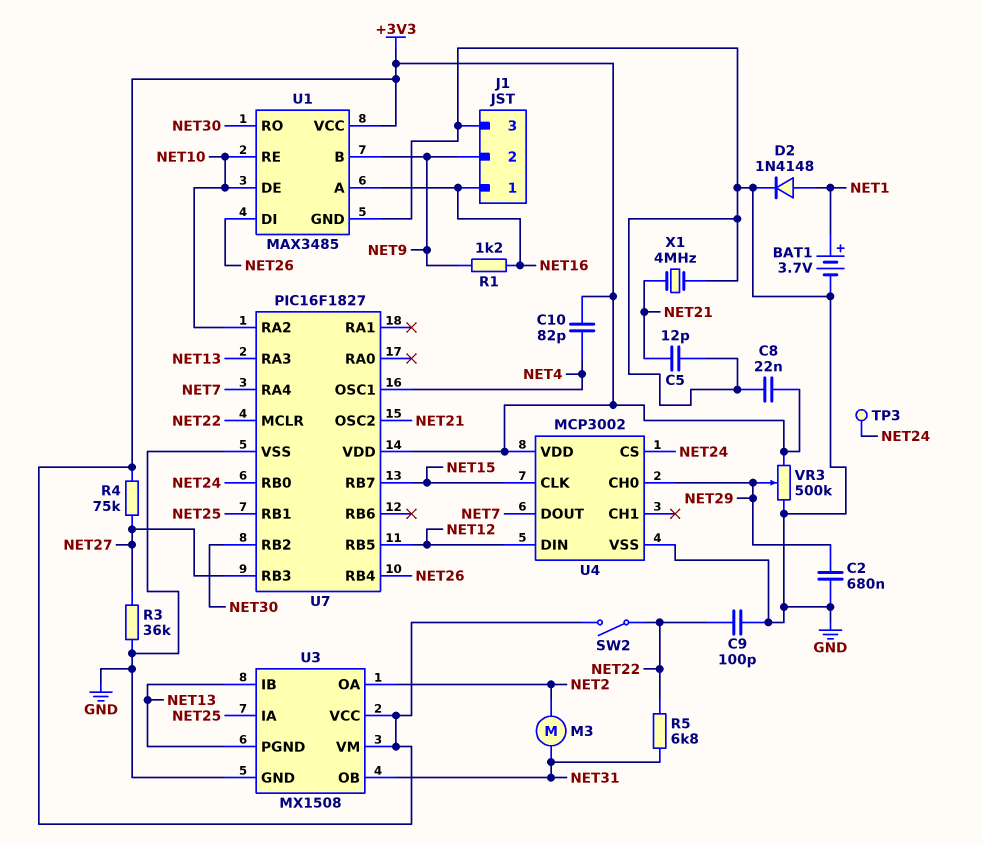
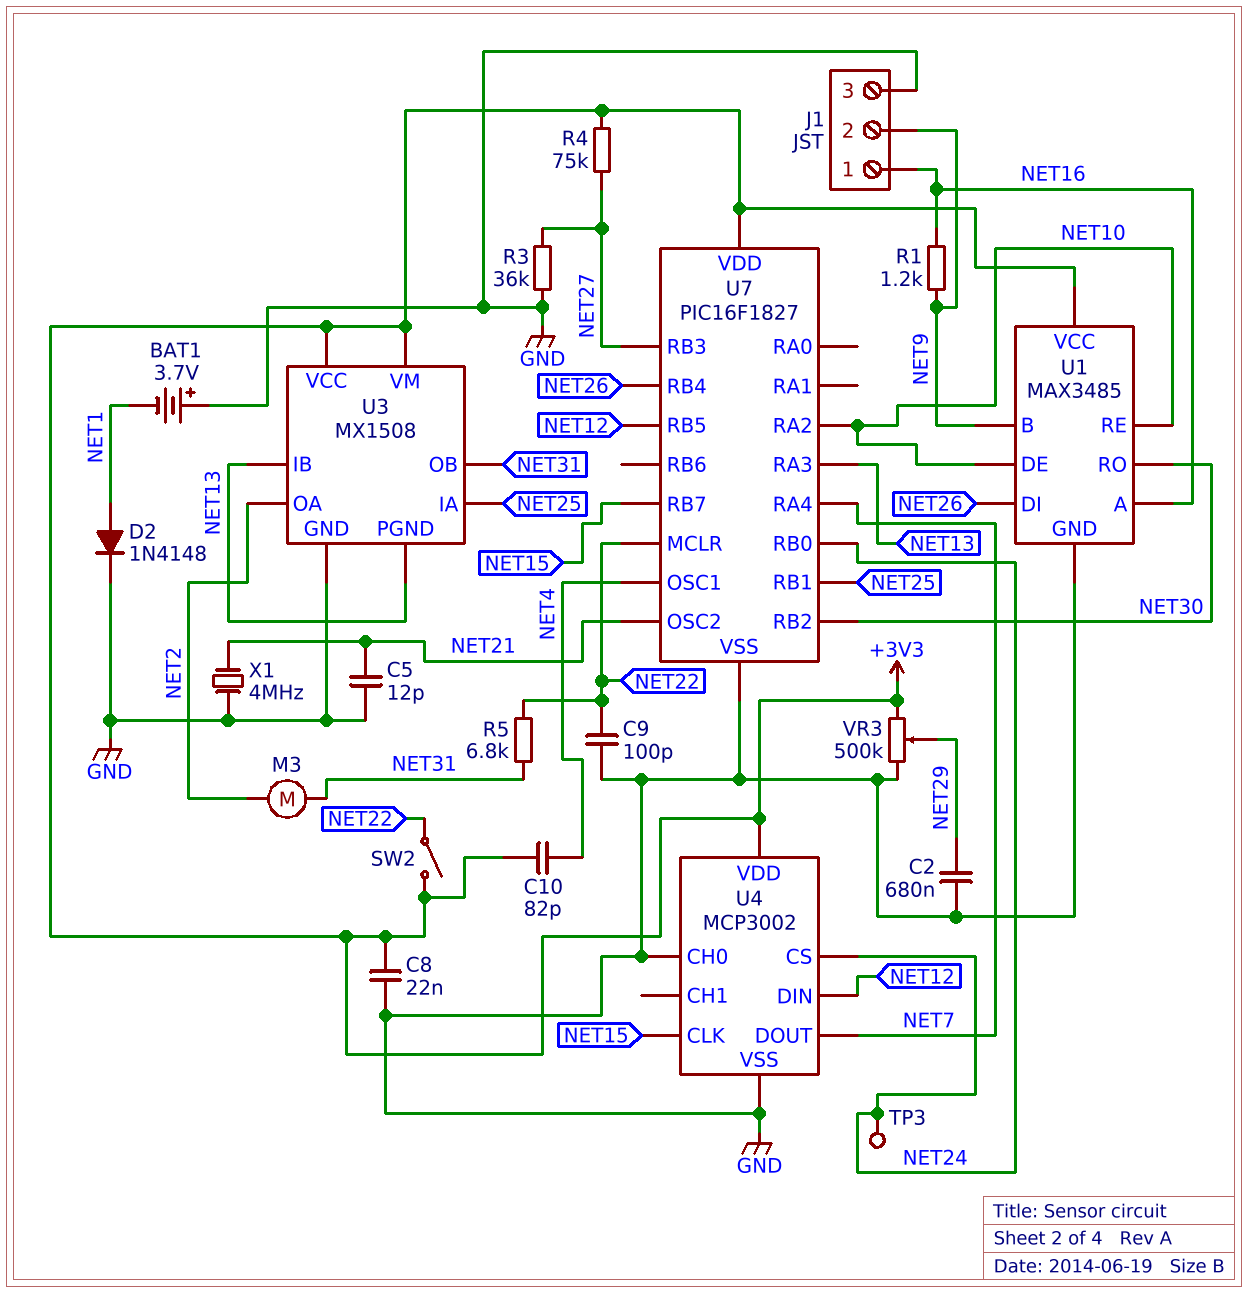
BAT1: 3.7V (plus NET1, minus GND) -> 3.7V (plus GND, minus NET1)
U4 pin CH0: NET29 -> GND

